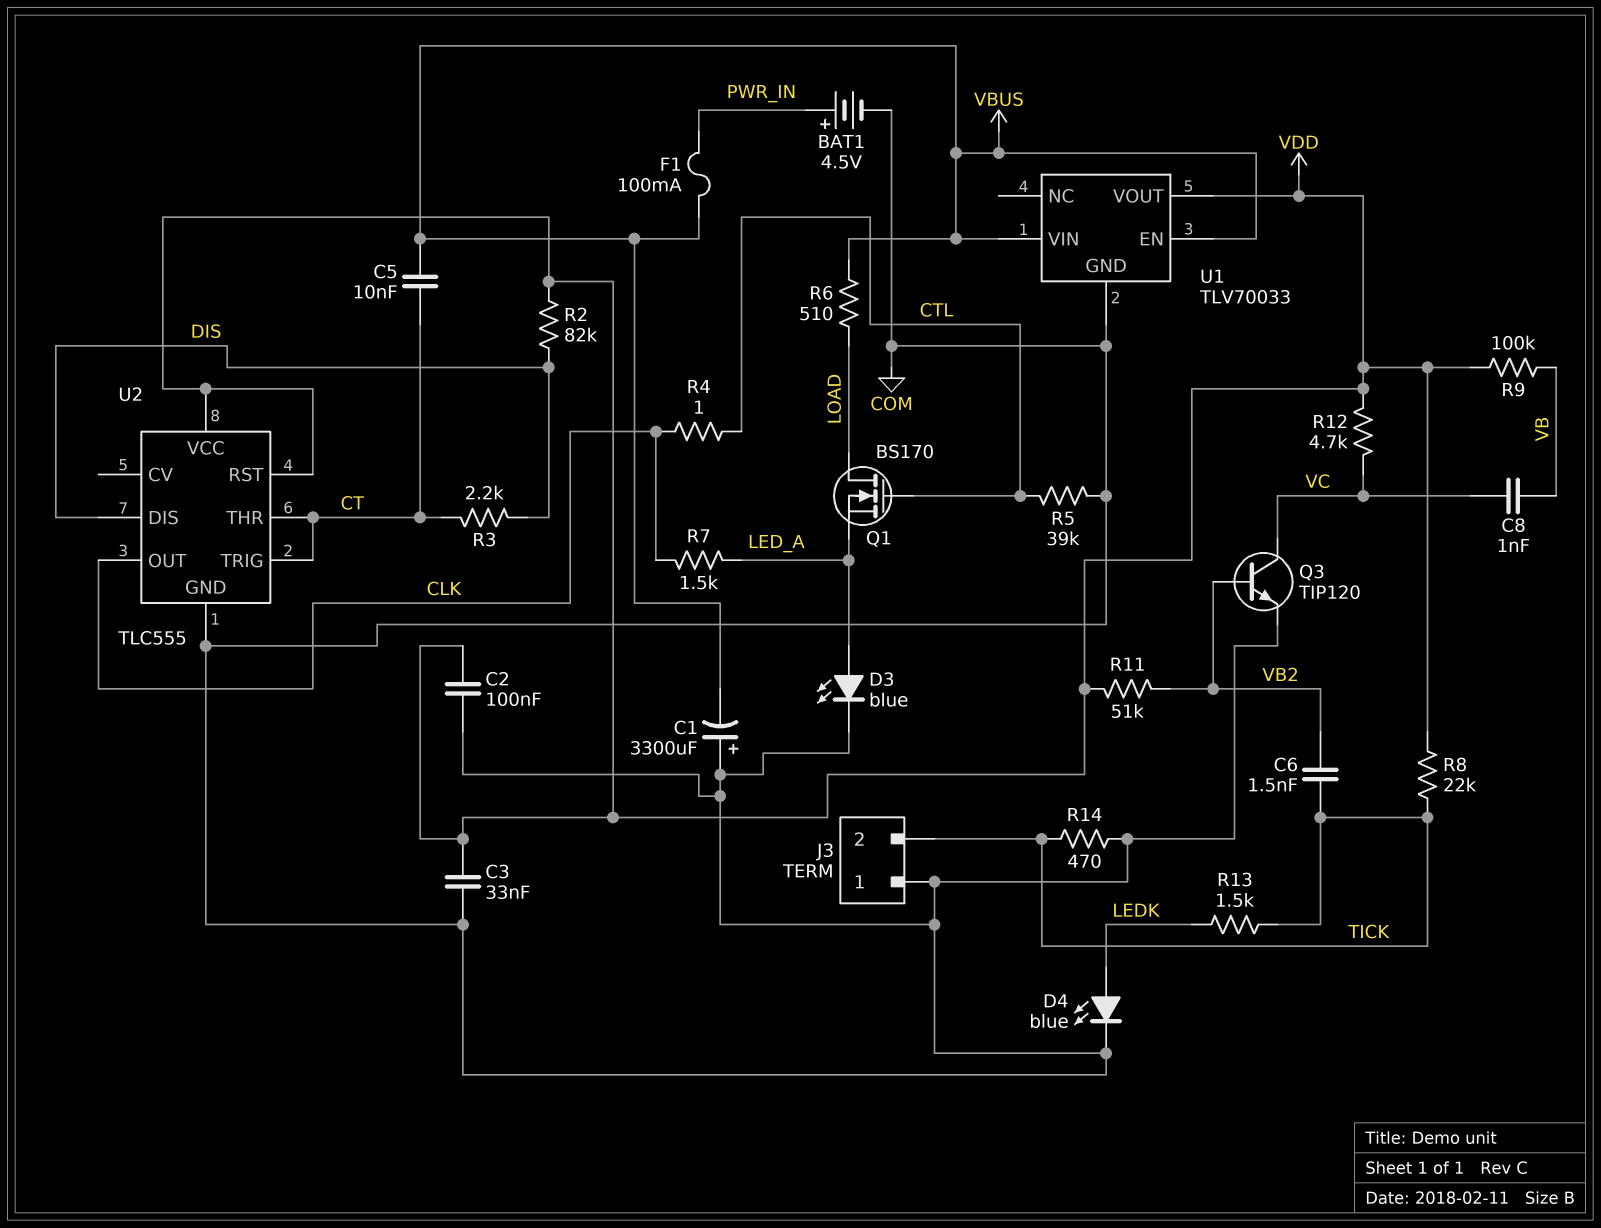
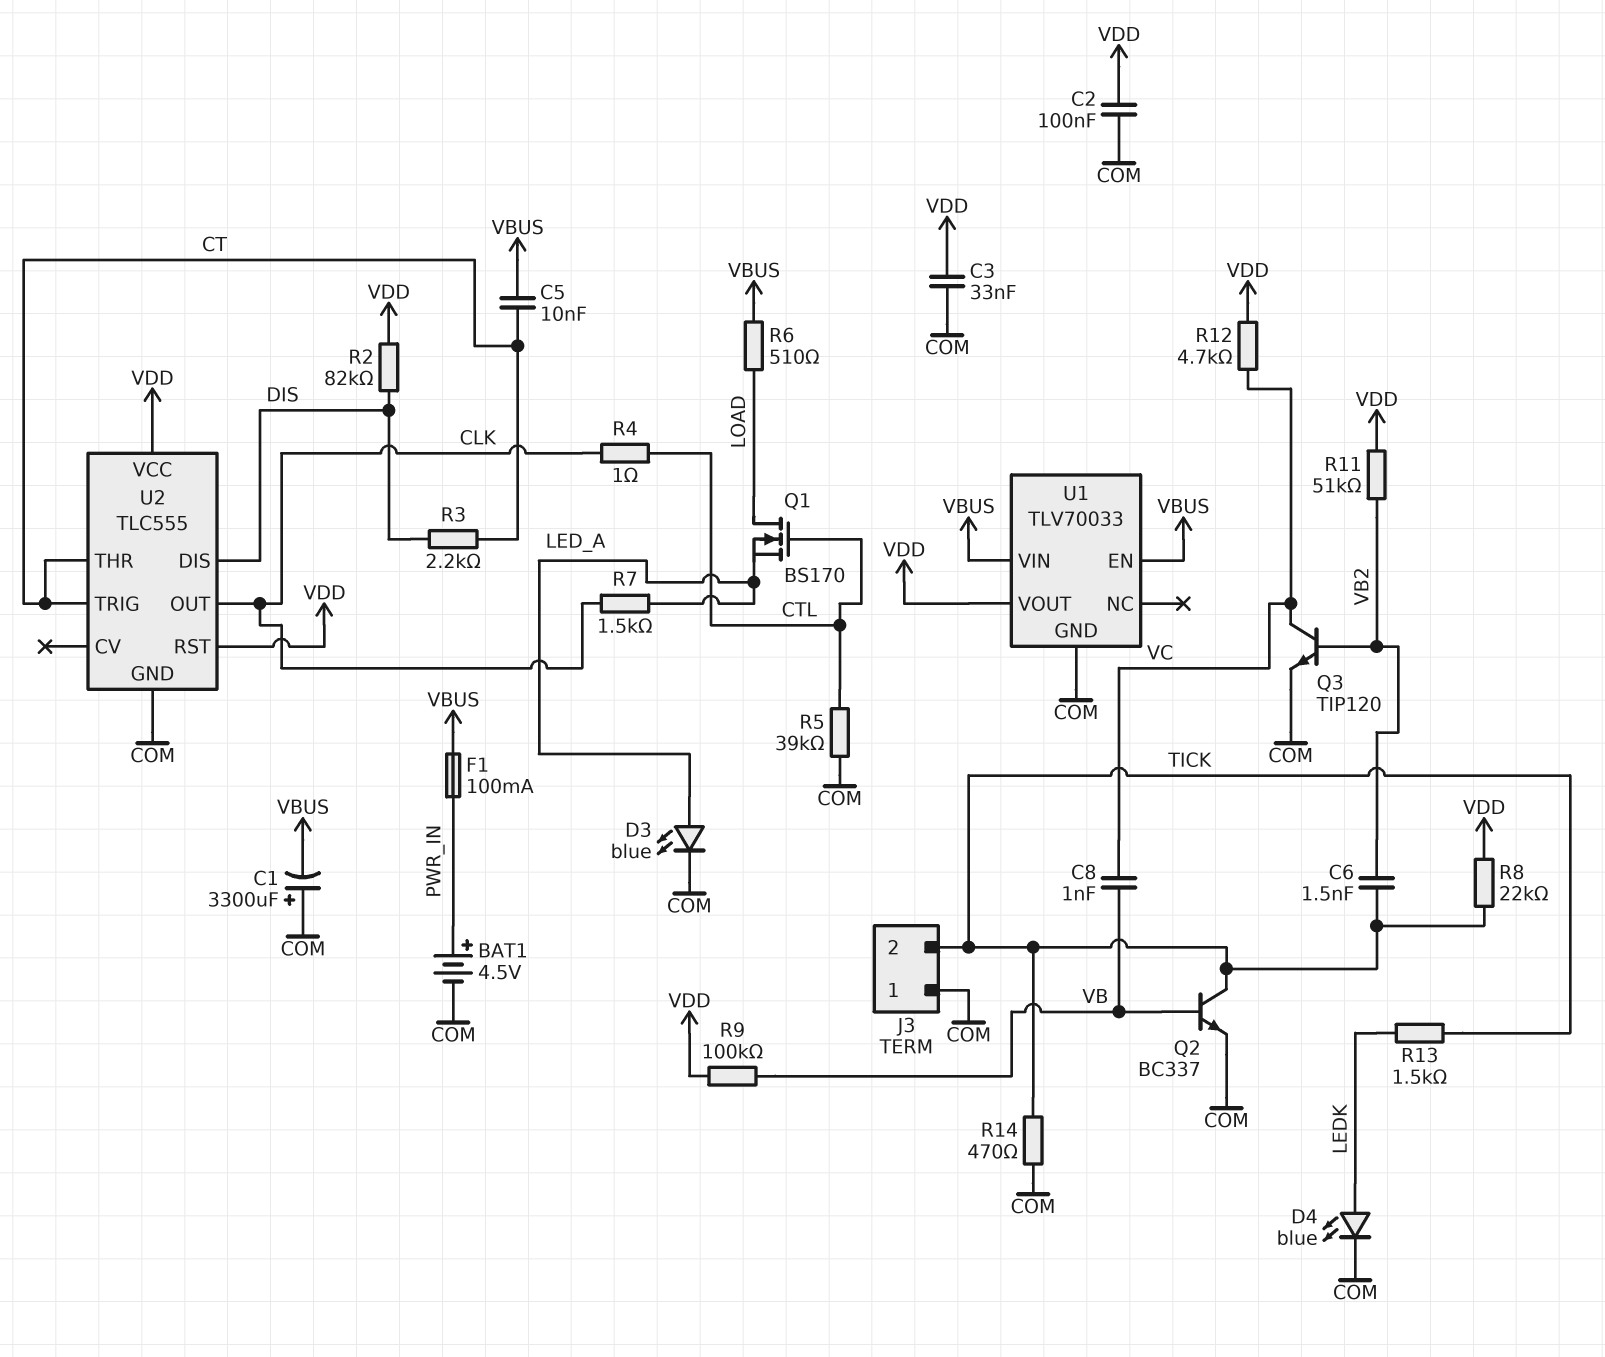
Q2: none -> NPN BC337 (B VB, C TICK, E COM)

